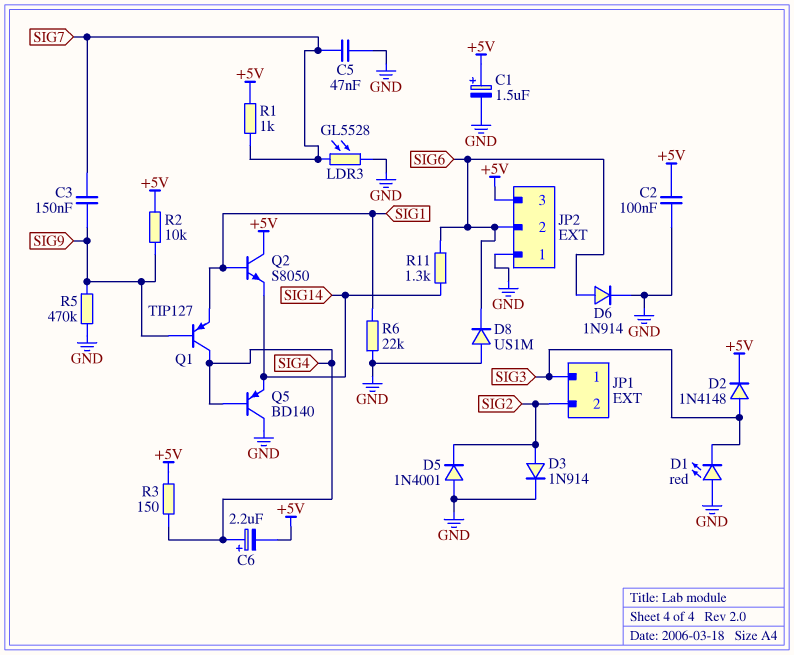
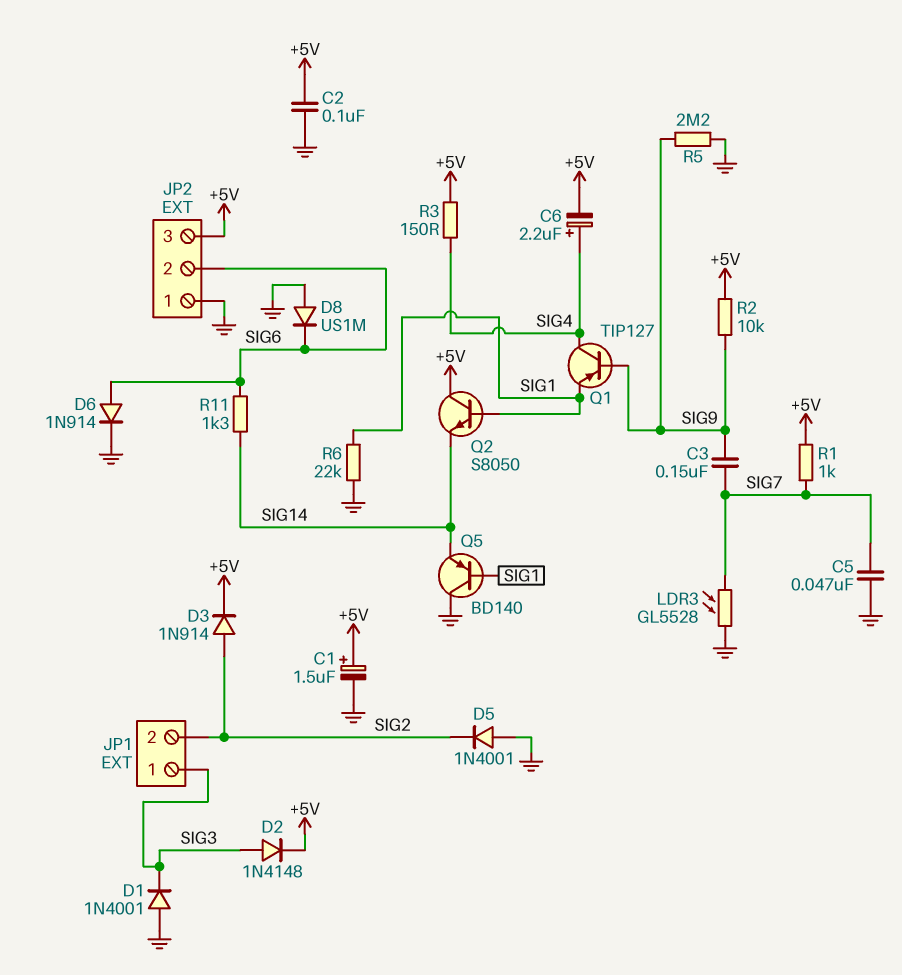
D1: LED red (A GND, K SIG3) -> diode 1N4001 (A GND, K SIG3)
D3: diode 1N914 (A SIG2, K GND) -> diode 1N914 (A SIG2, K +5V)
Q5: PNP BD140 (B SIG4, C GND, E SIG14) -> PNP BD140 (B SIG1, C GND, E SIG14)
R5: 470k (GND, SIG9) -> 2.2M (GND, SIG9)

